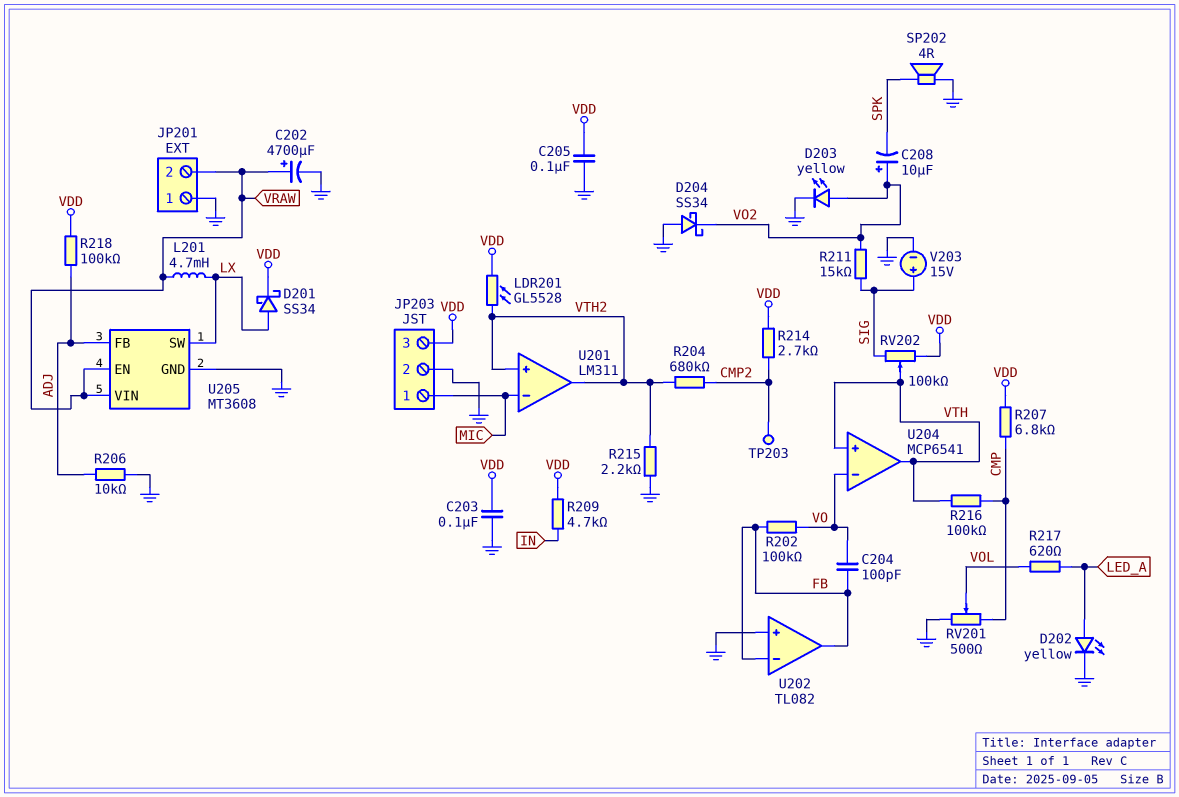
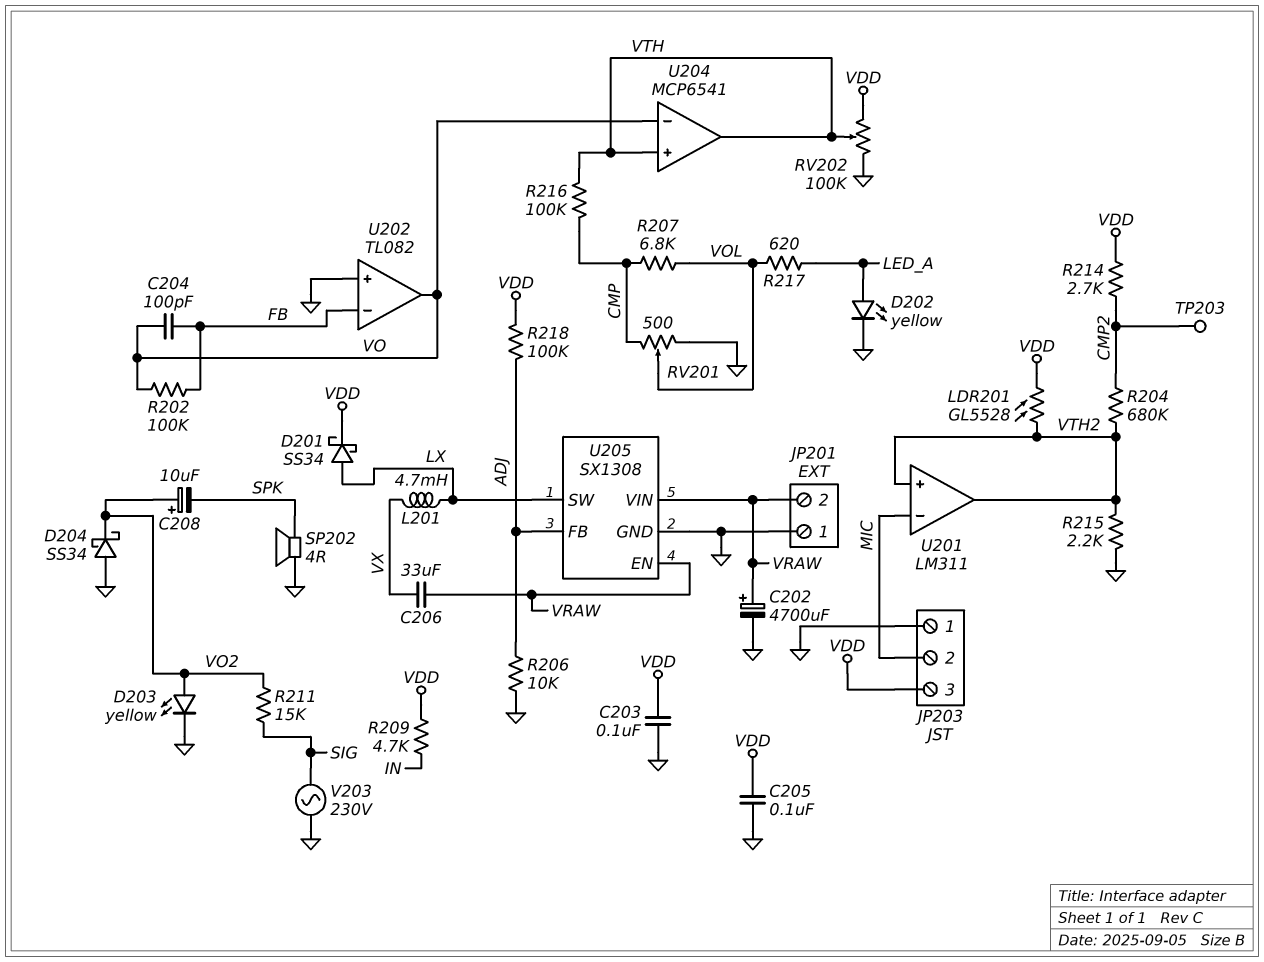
C206: none -> 33uF (VRAW, VX)
JP203 pin 1: MIC -> GND
JP203 pin 2: GND -> MIC
L201: 4.7mH (LX, VRAW) -> 4.7mH (LX, VX)
R207: 6.8k (CMP, VDD) -> 6.8k (CMP, VOL)
RV202: 100k (SIG, VDD, wiper VTH) -> 100k (GND, VDD, wiper VTH)
U202 pin out: FB -> VO
U205: MT3608 -> SX1308
V203: 15V (plus SIG, minus GND) -> AC 230V (GND, SIG)

